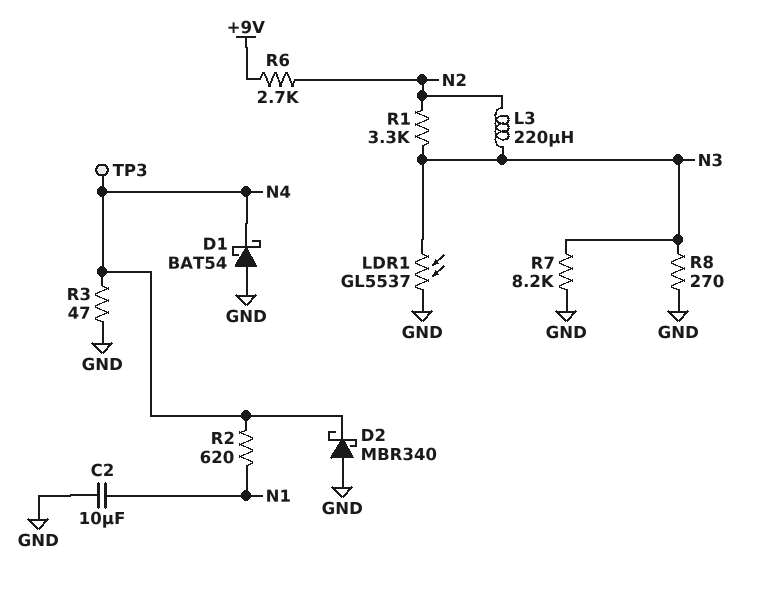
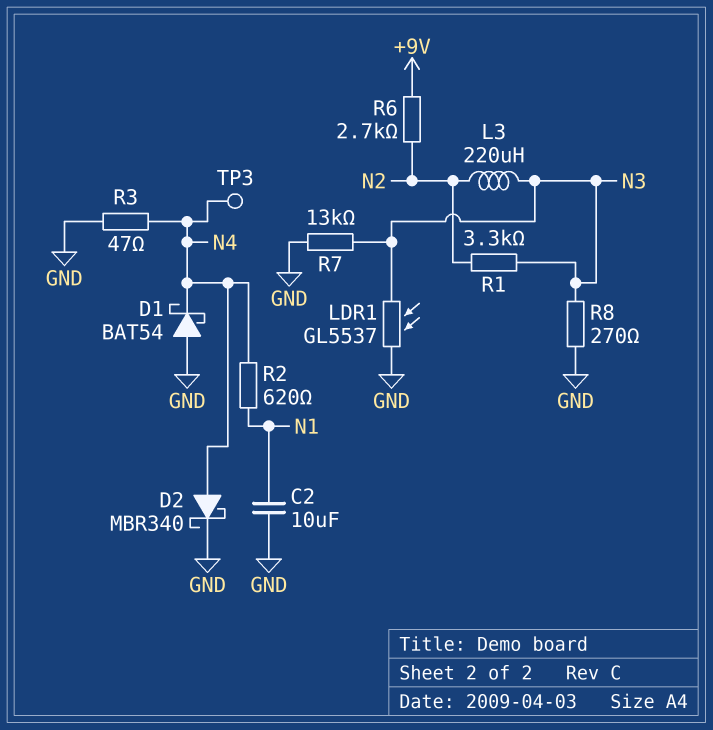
D2: schottky MBR340 (A GND, K N4) -> schottky MBR340 (A N4, K GND)
R7: 8.2k (GND, N3) -> 13k (GND, N3)

